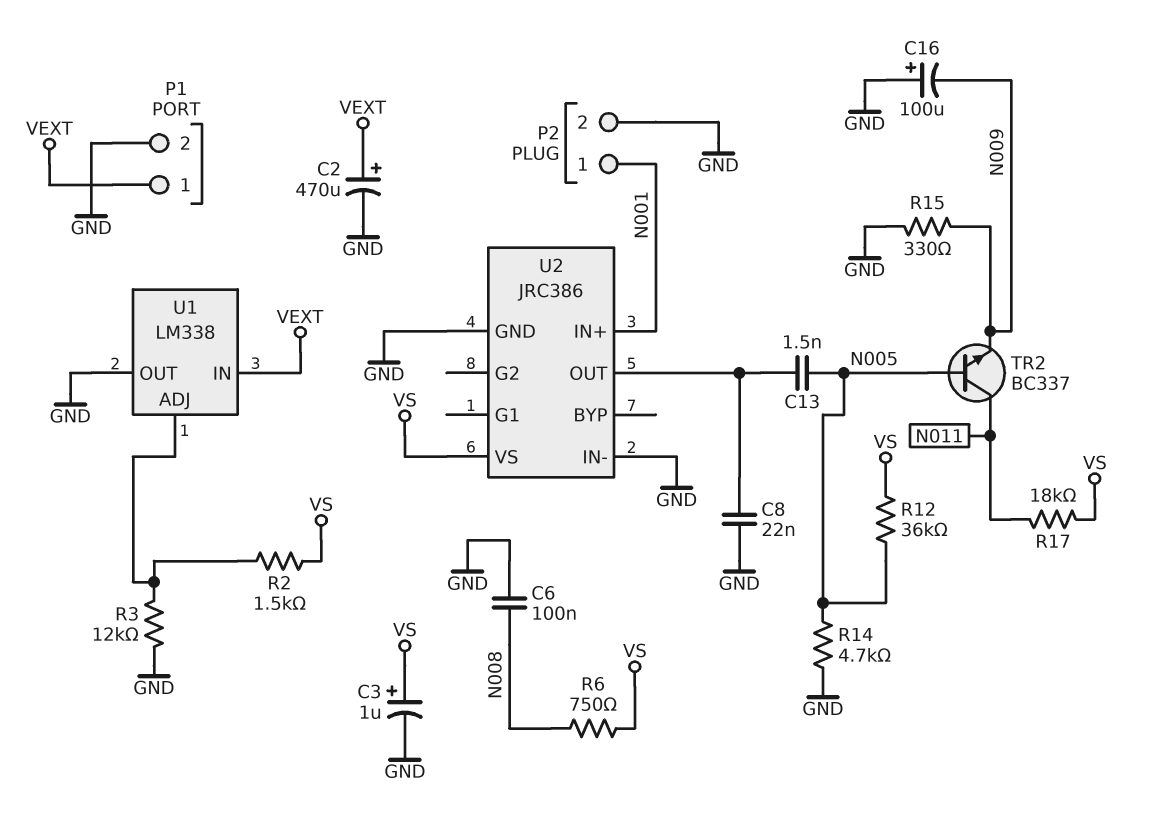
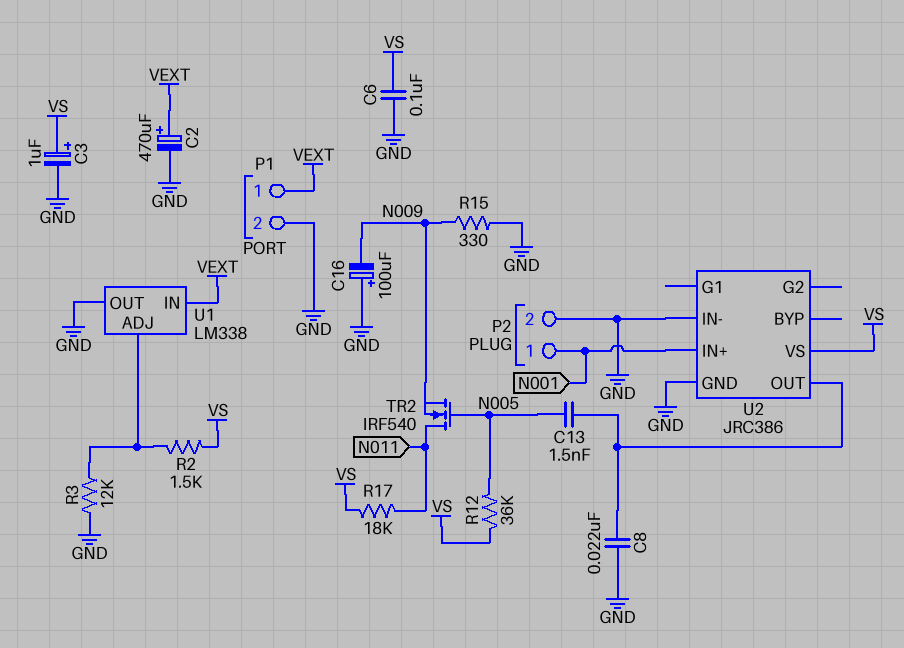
C6: 100nF (GND, N008) -> 100nF (GND, VS)
R6: 750 (N008, VS) -> none
R14: 4.7k (GND, N005) -> none
TR2: NPN BC337 (B N005, C N011, E N009) -> NMOS IRF540 (G N005, D N011, S N009)

